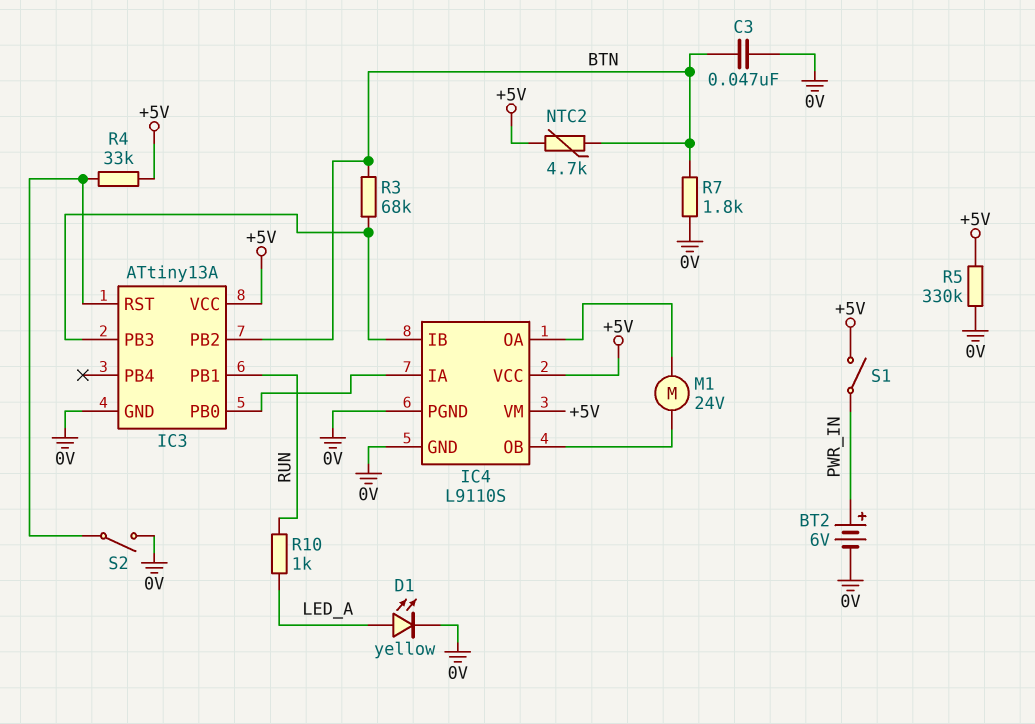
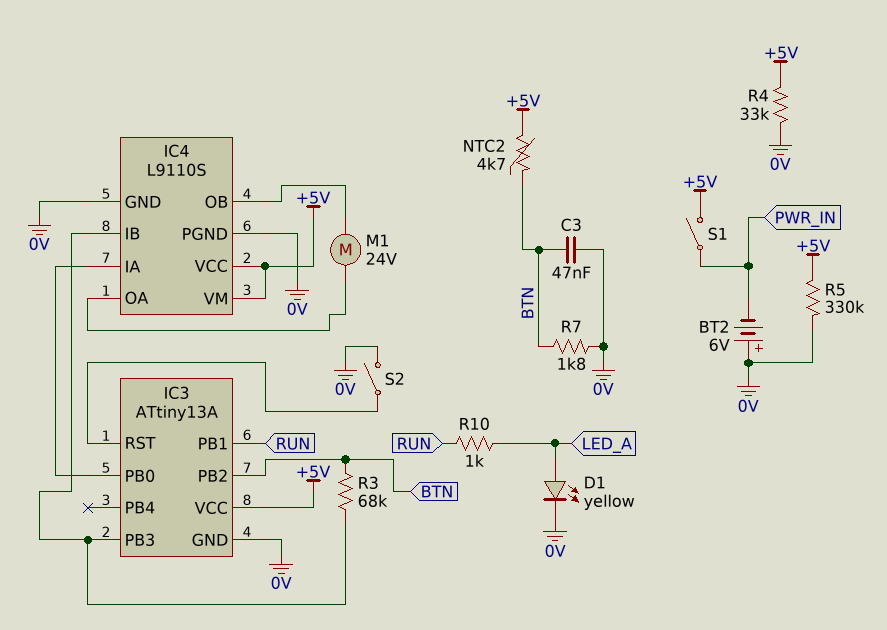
BT2: 6V (plus PWR_IN, minus 0V) -> 6V (plus 0V, minus PWR_IN)
R4: 33k (+5V, IC3/RST) -> 33k (+5V, 0V)

